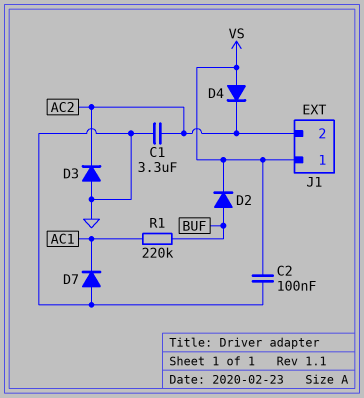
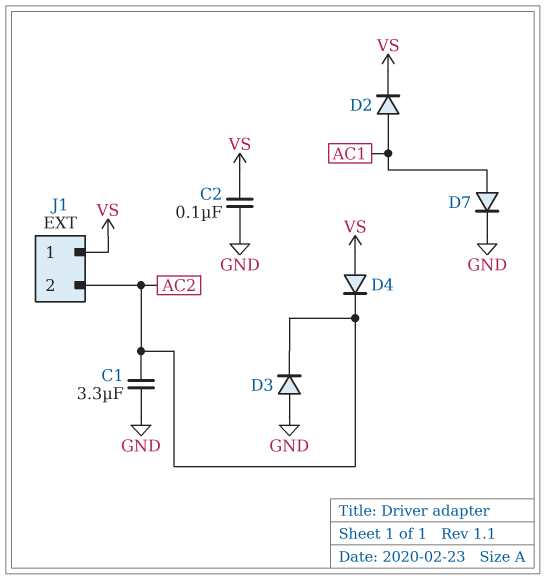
D2: diode (A BUF, K VS) -> diode (A AC1, K VS)
D7: diode (A GND, K AC1) -> diode (A AC1, K GND)
R1: 220k (AC1, BUF) -> none

